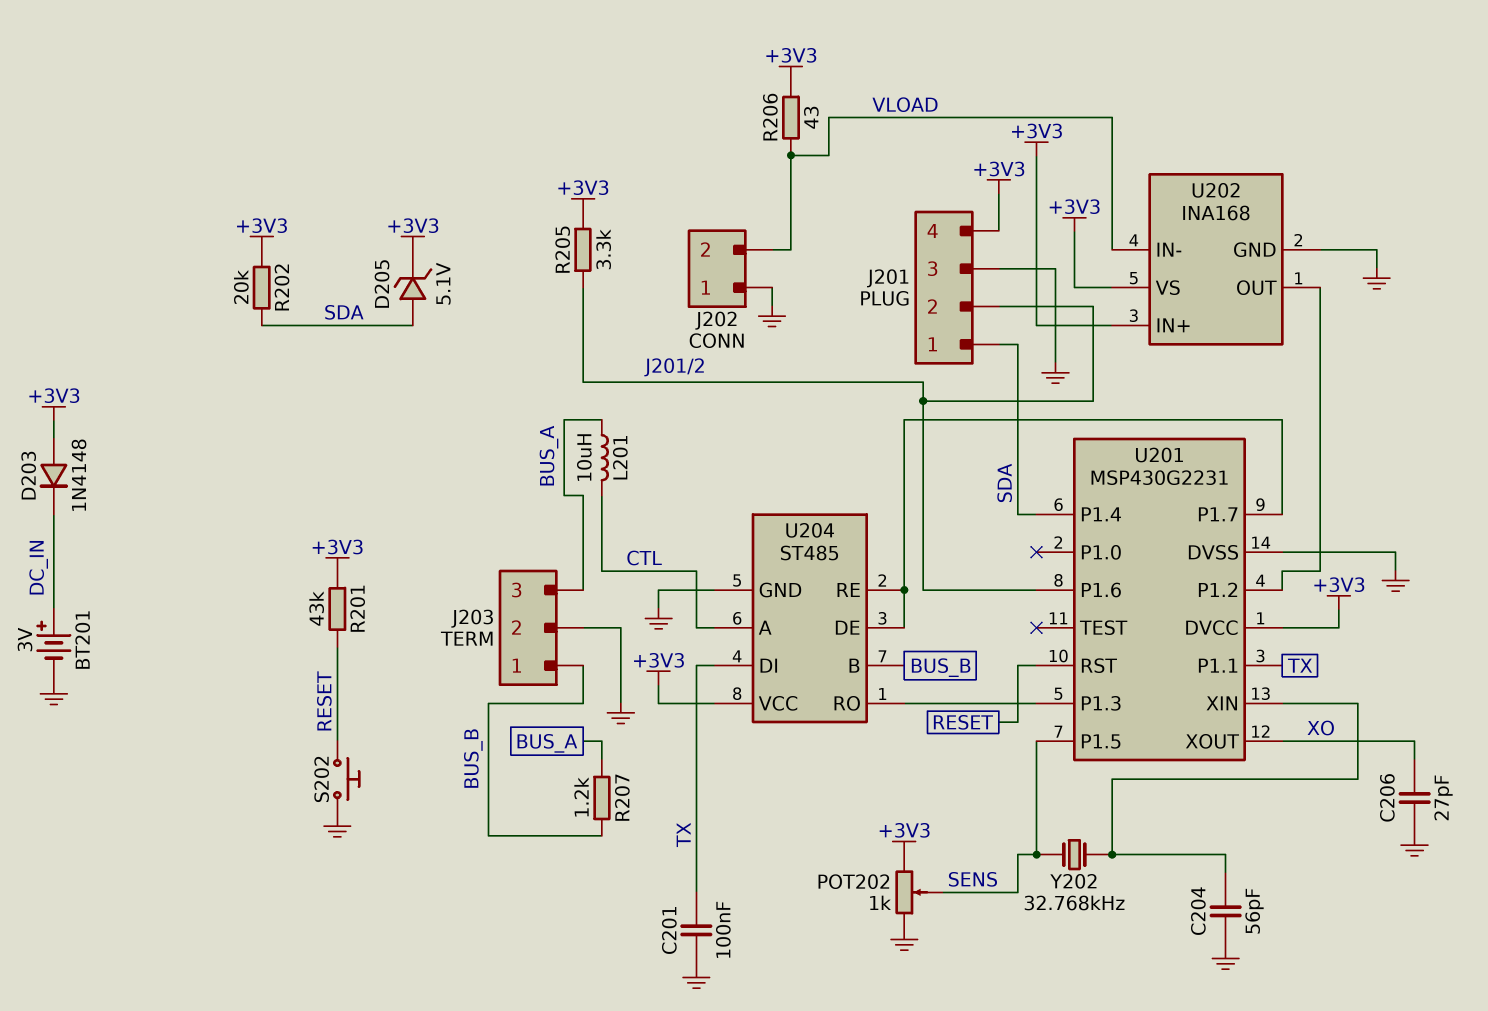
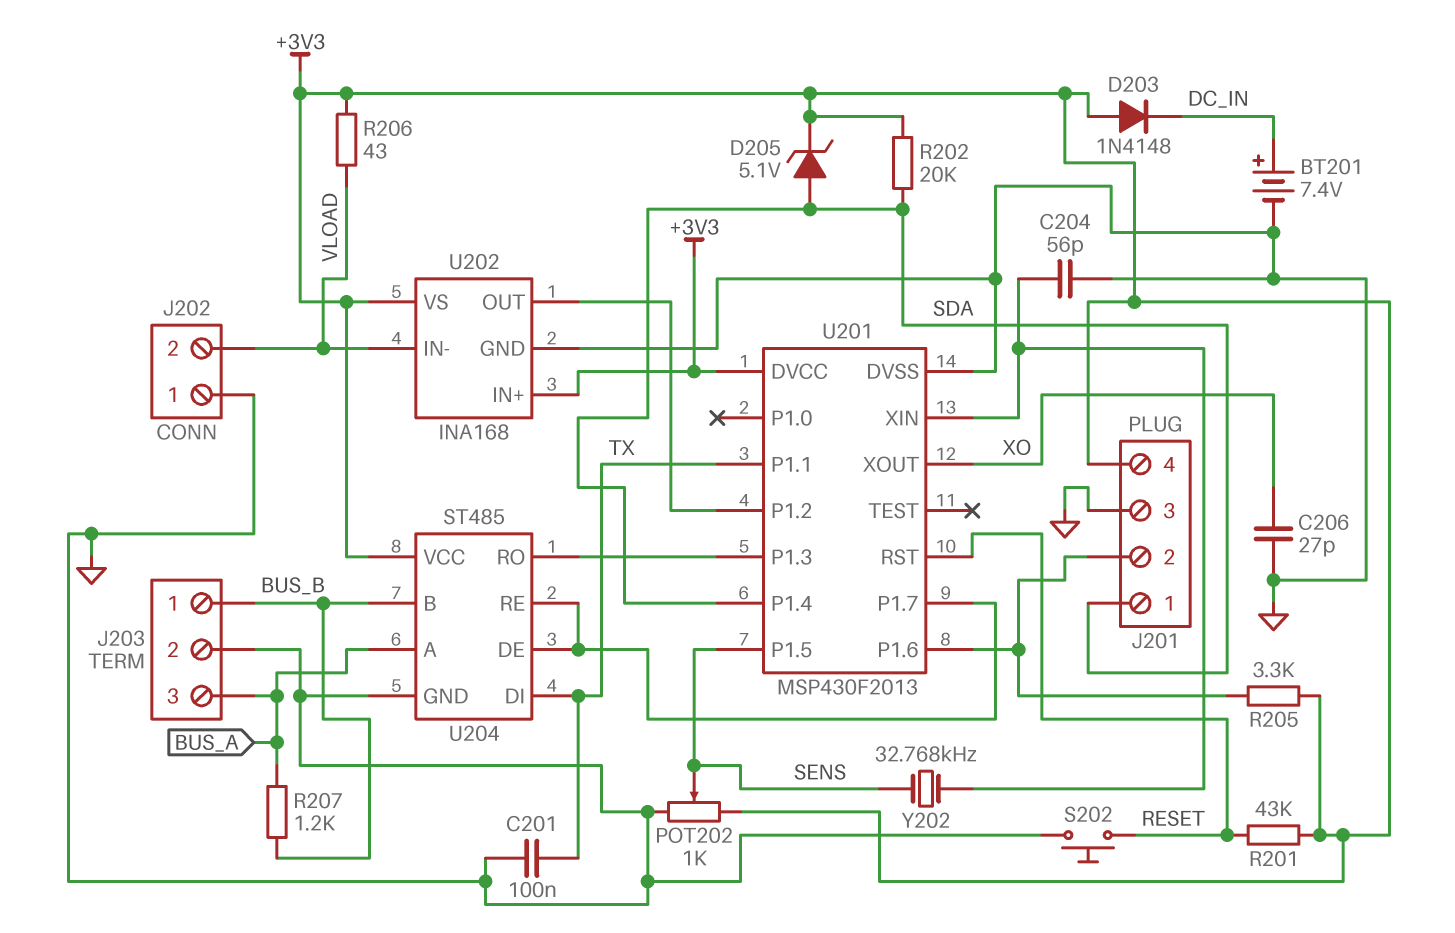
BT201: 3V (plus DC_IN, minus GND) -> 7.4V (plus DC_IN, minus GND)
L201: 10uH (BUS_A, CTL) -> none
U201: MSP430G2231 -> MSP430F2013
U204 pin A: CTL -> BUS_A

